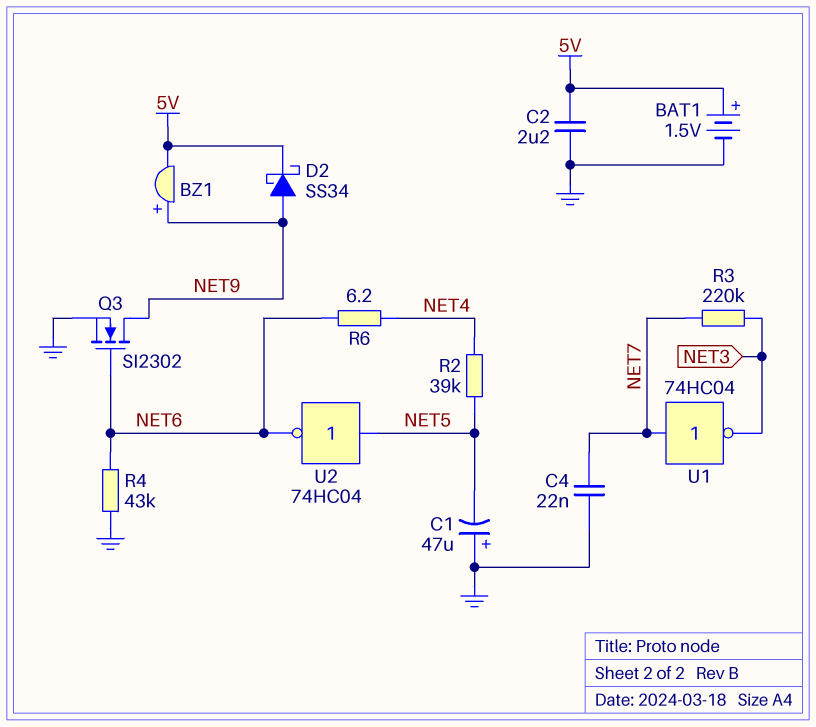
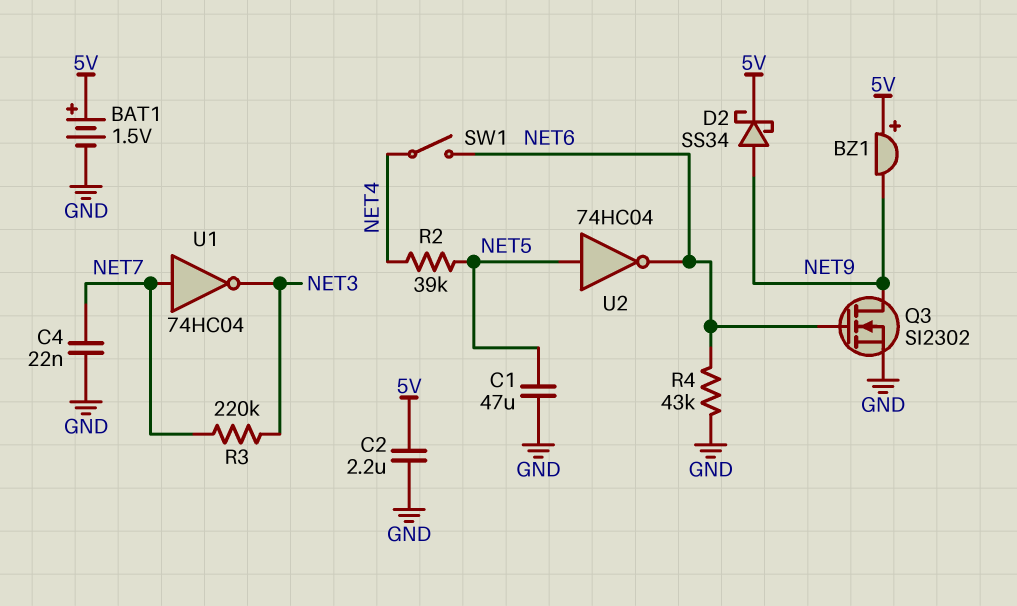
BZ1: buzzer (plus NET9, minus 5V) -> buzzer (plus 5V, minus NET9)
C1: 47uF (plus GND, minus NET5) -> 47uF (GND, NET5)
R6: 6.2 (NET4, NET6) -> none
SW1: none -> switch (NET4, NET6)

